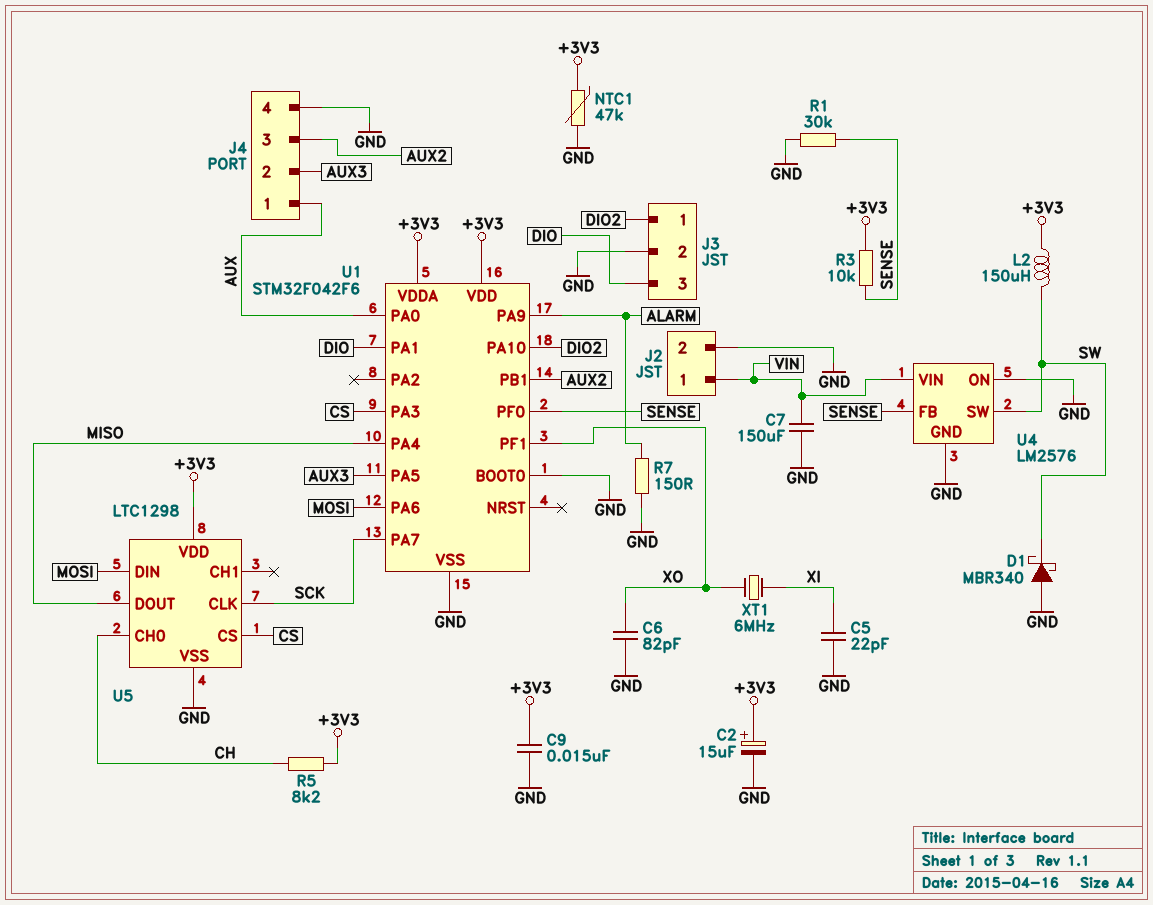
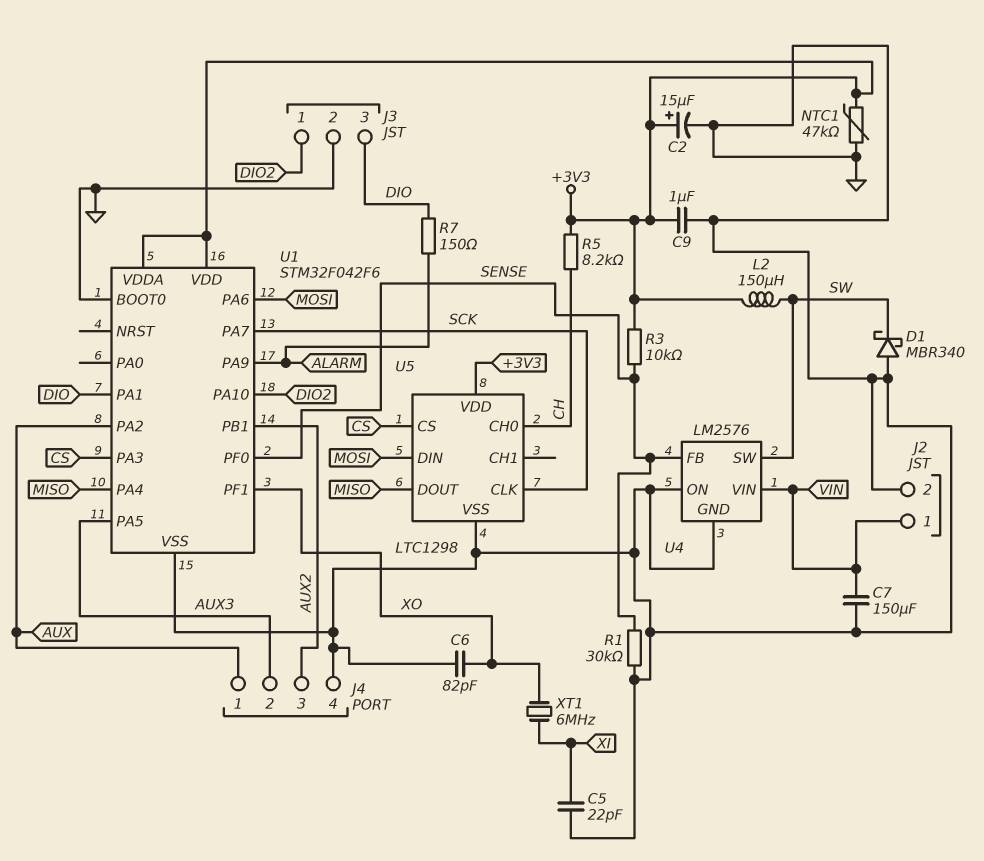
C9: 15nF (+3V3, GND) -> 1uF (+3V3, GND)
R7: 150 (ALARM, GND) -> 150 (ALARM, DIO)
U1 pin PA0: AUX -> none
U1 pin PA2: none -> AUX

